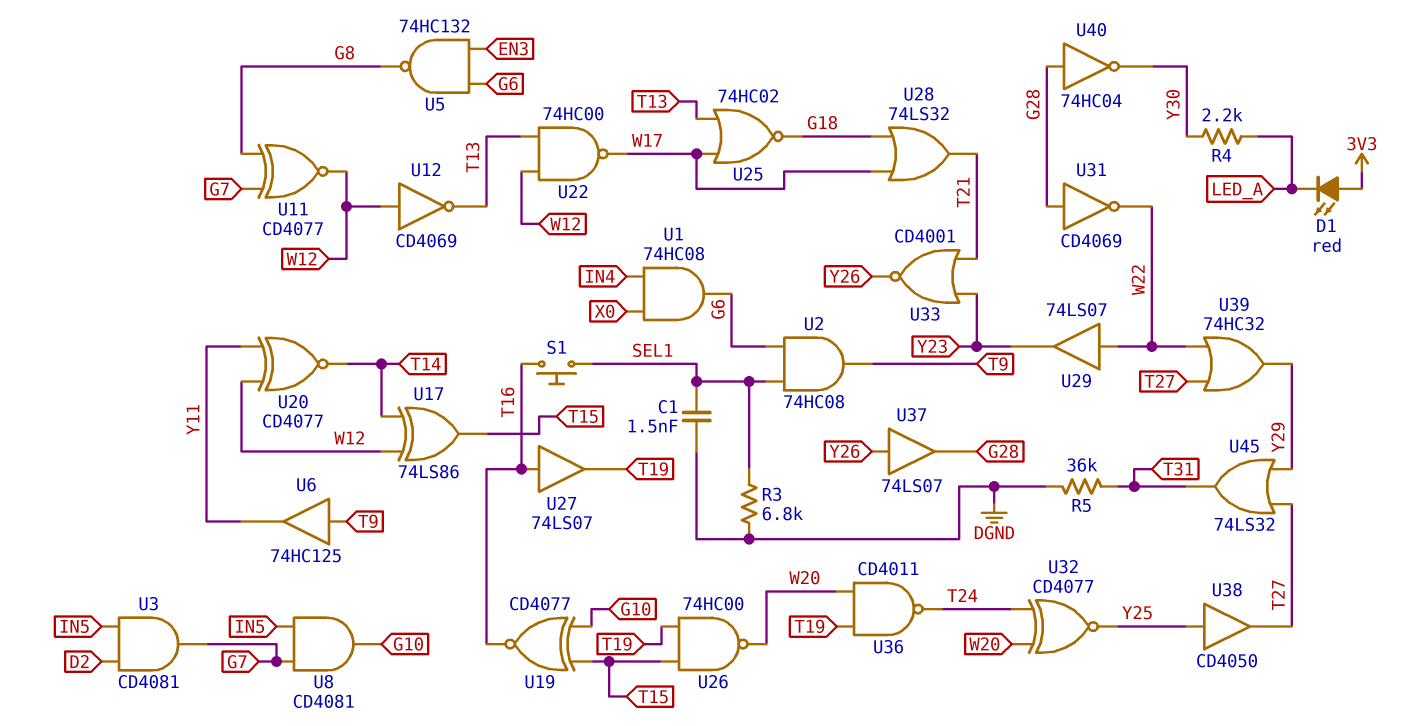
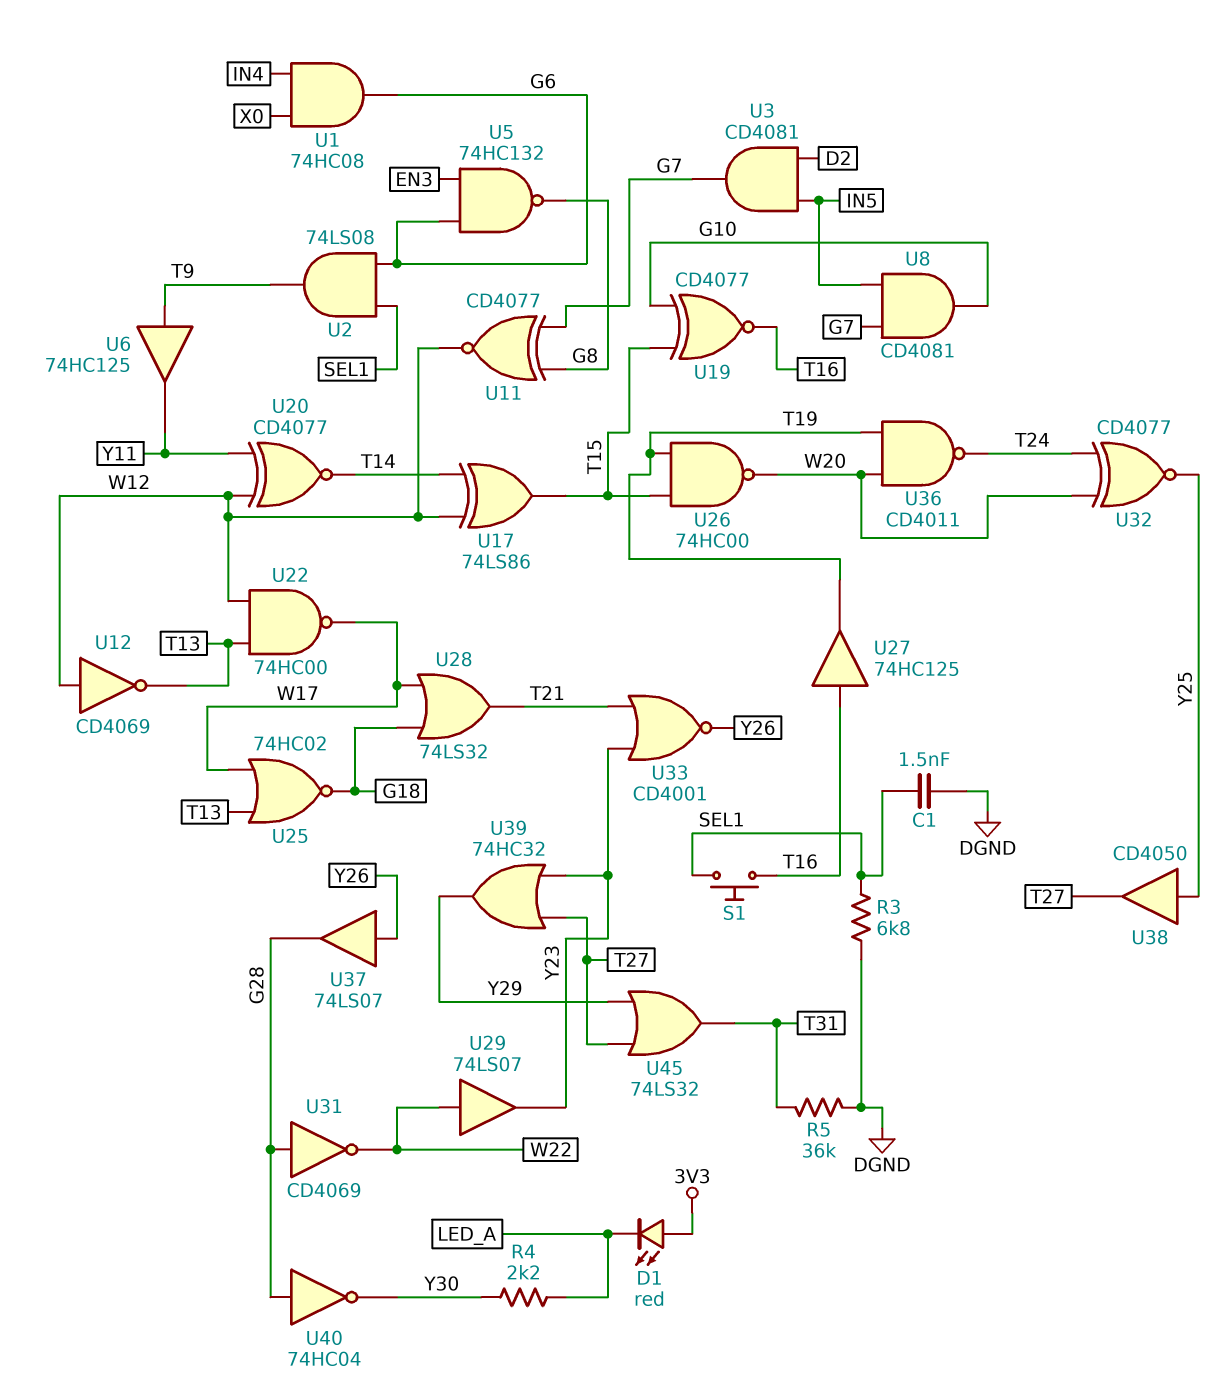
U2: AND 74HC08 (in G6, in SEL1, out T9) -> AND 74LS08 (in G6, in SEL1, out T9)
U27: buffer 74LS07 (in T16, out T19) -> buffer 74HC125 (in T16, out T19)
U39: OR 74HC32 (in T27, in W22, out Y29) -> OR 74HC32 (in T27, in Y23, out Y29)

